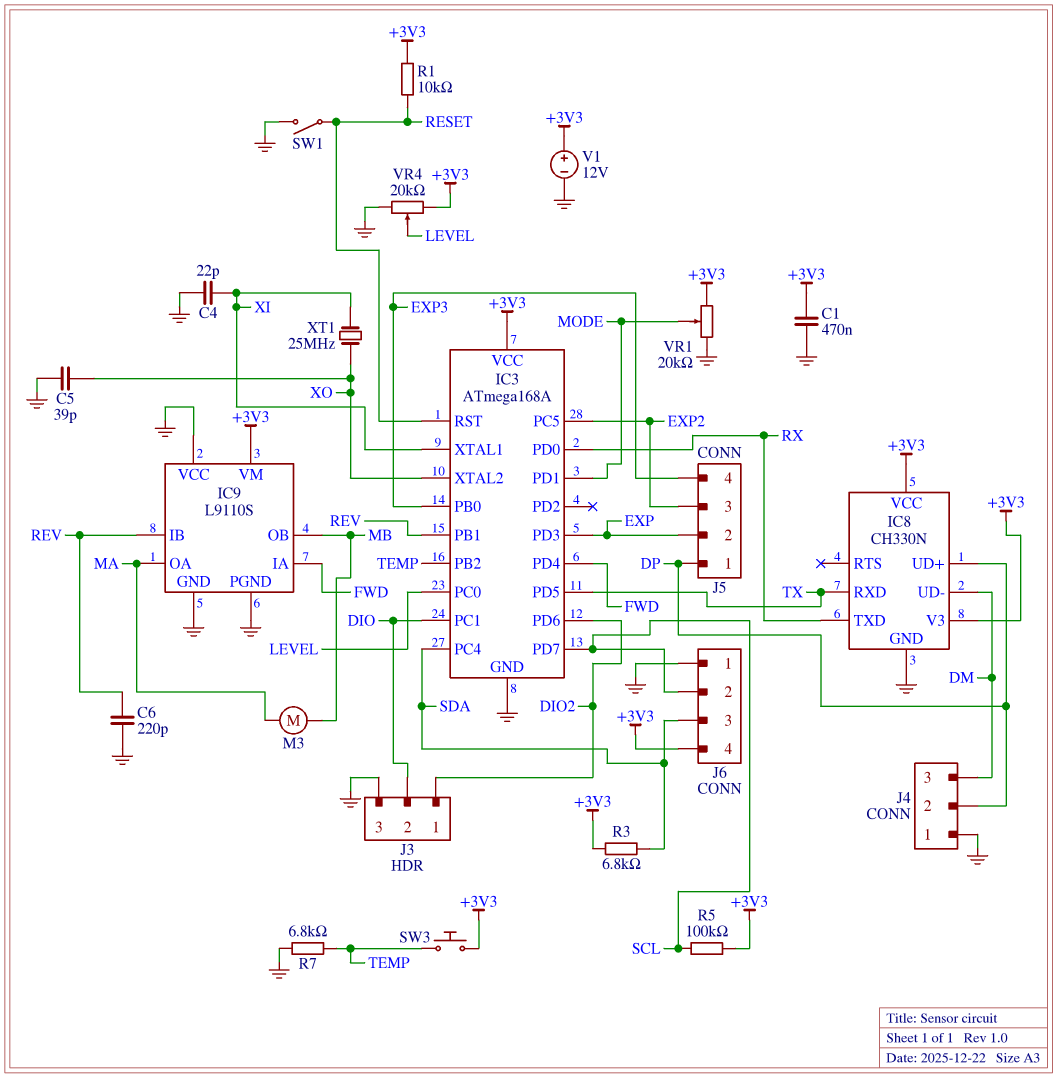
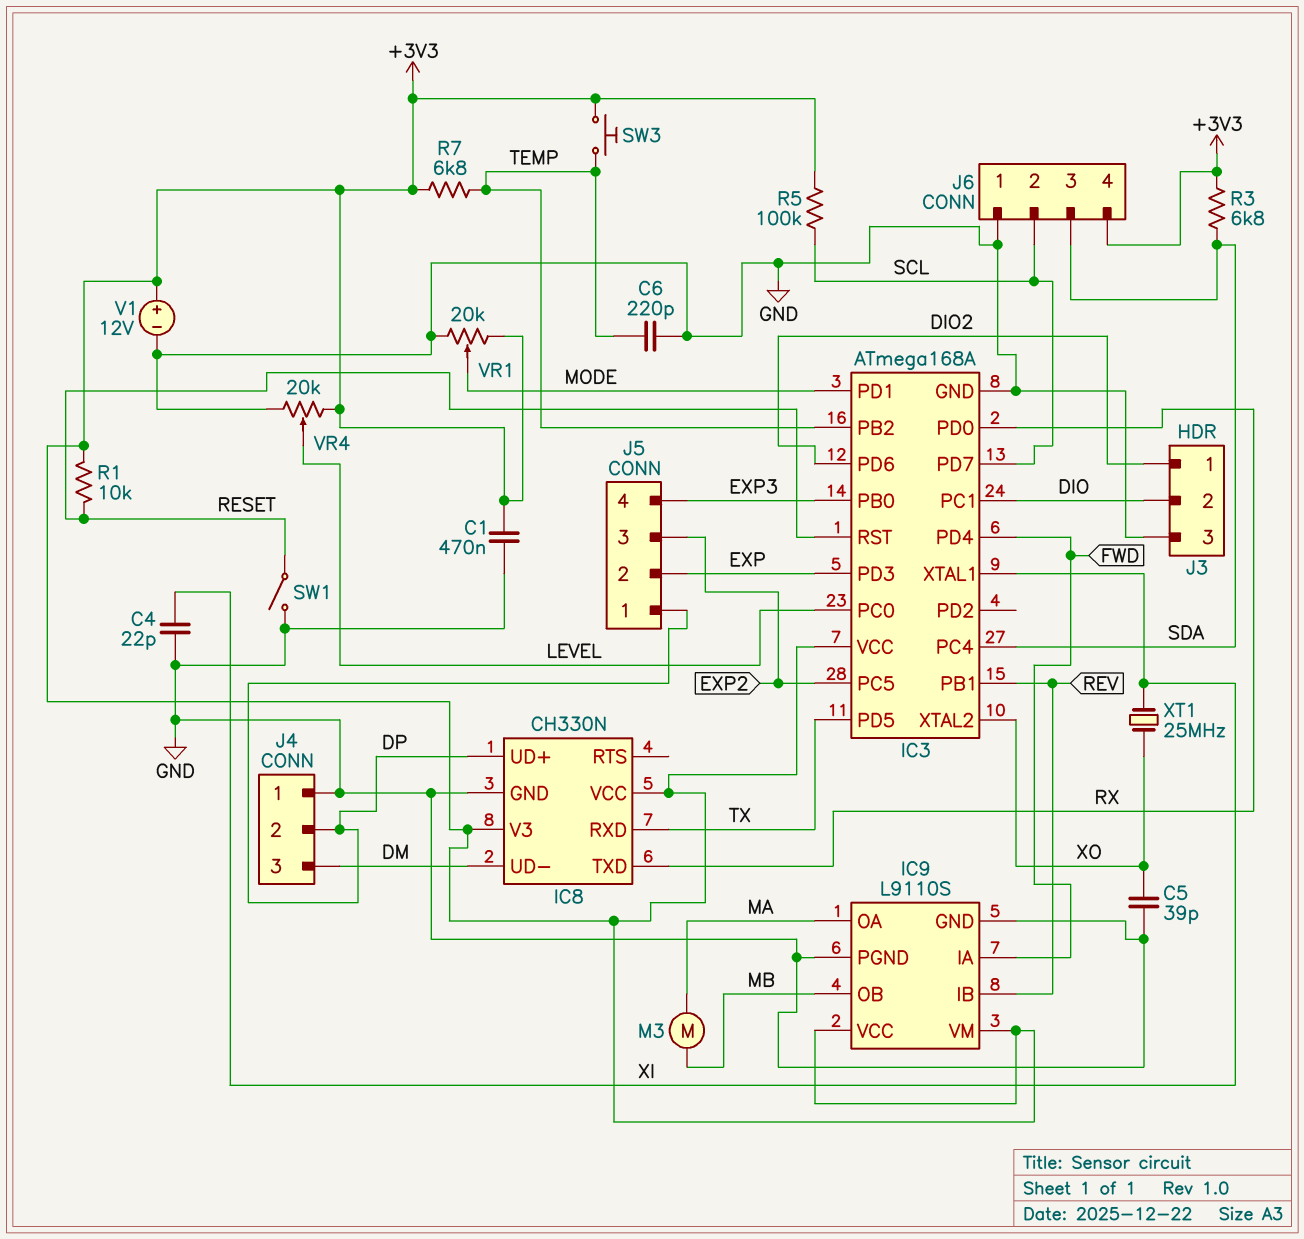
C6: 220pF (GND, REV) -> 220pF (GND, TEMP)
IC9 pin VCC: GND -> +3V3
R7: 6.8k (GND, TEMP) -> 6.8k (+3V3, TEMP)

